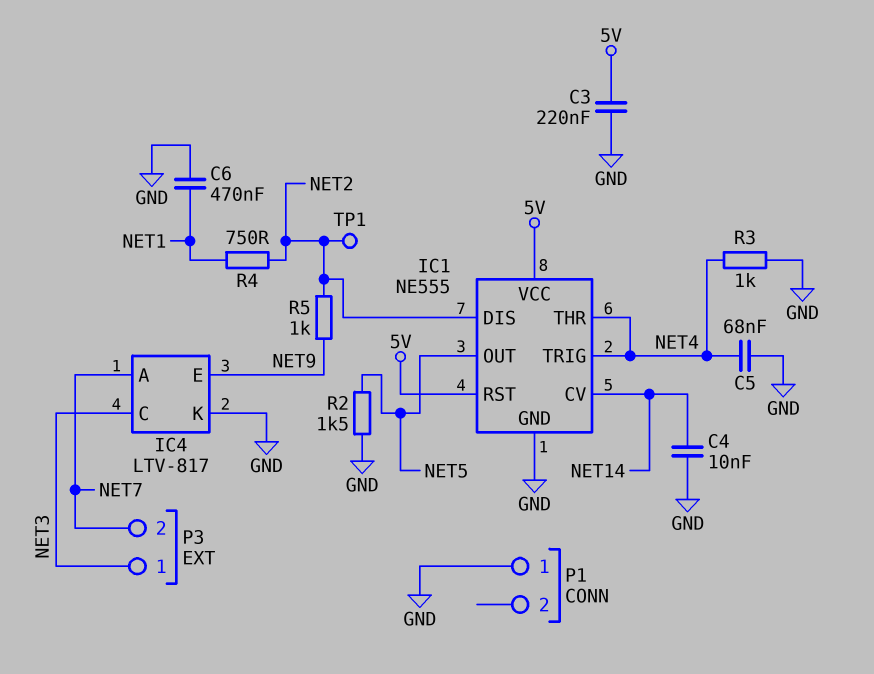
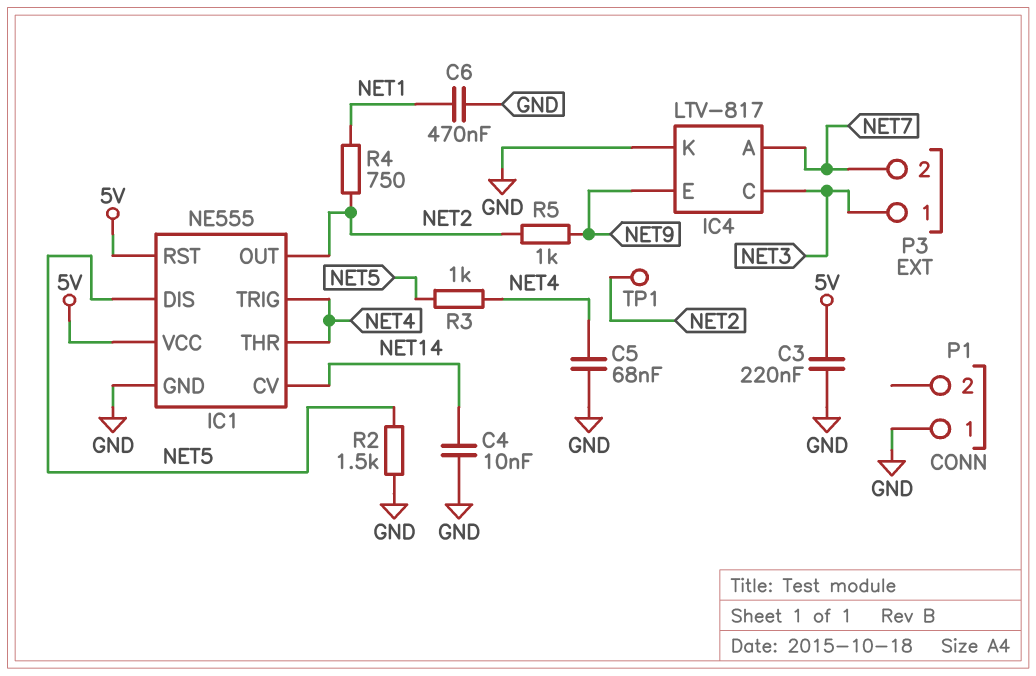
IC1 pin DIS: NET2 -> NET5
IC1 pin OUT: NET5 -> NET2
R3: 1k (GND, NET4) -> 1k (NET4, NET5)

